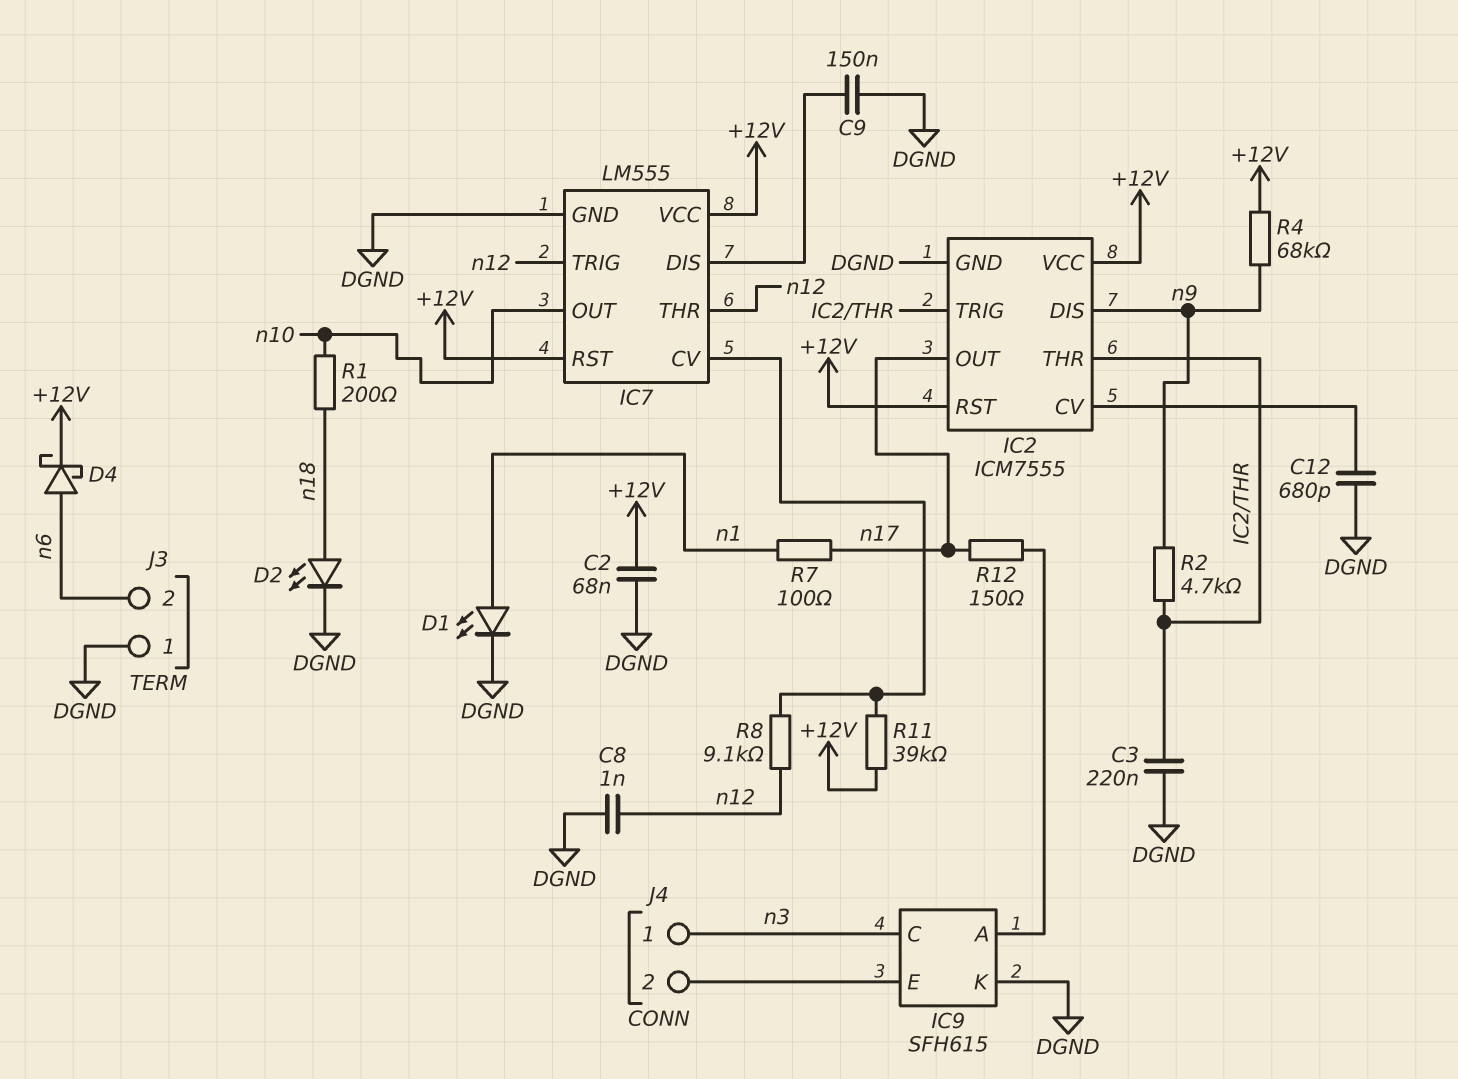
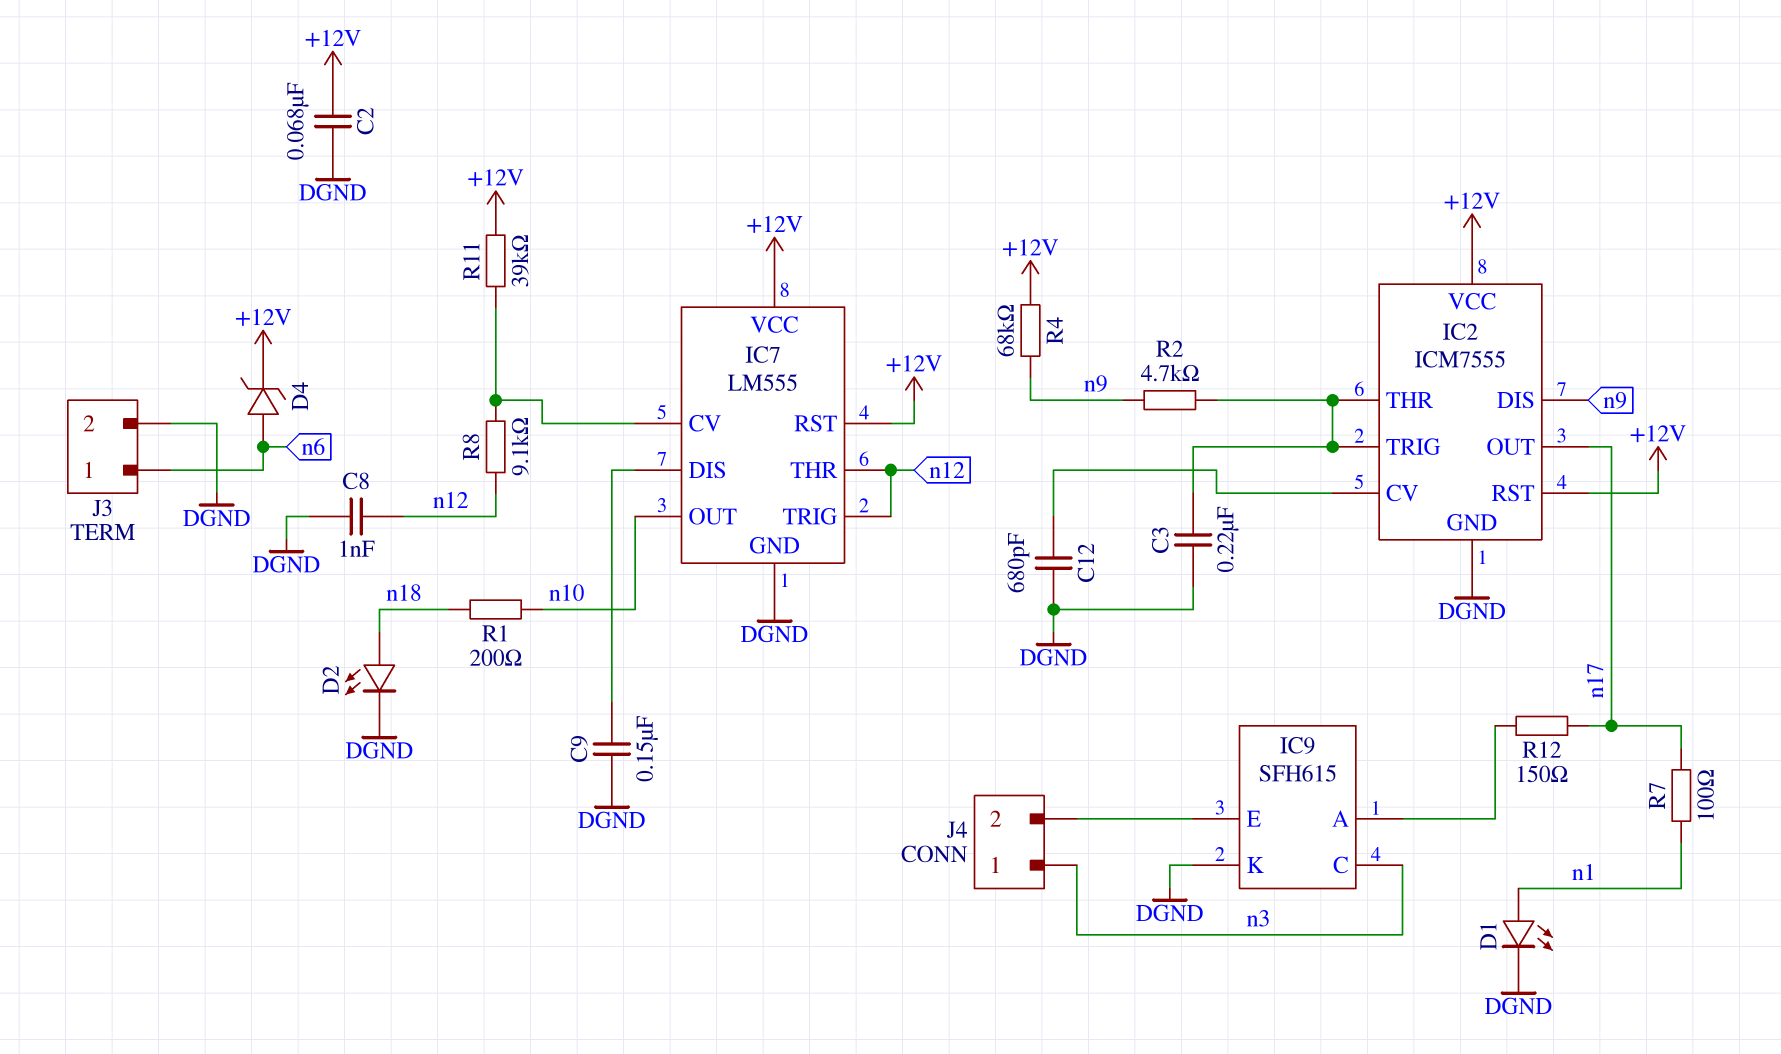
D4: schottky (A n6, K +12V) -> zener (A n6, K +12V)
J3 pin 1: DGND -> n6
J3 pin 2: n6 -> DGND

